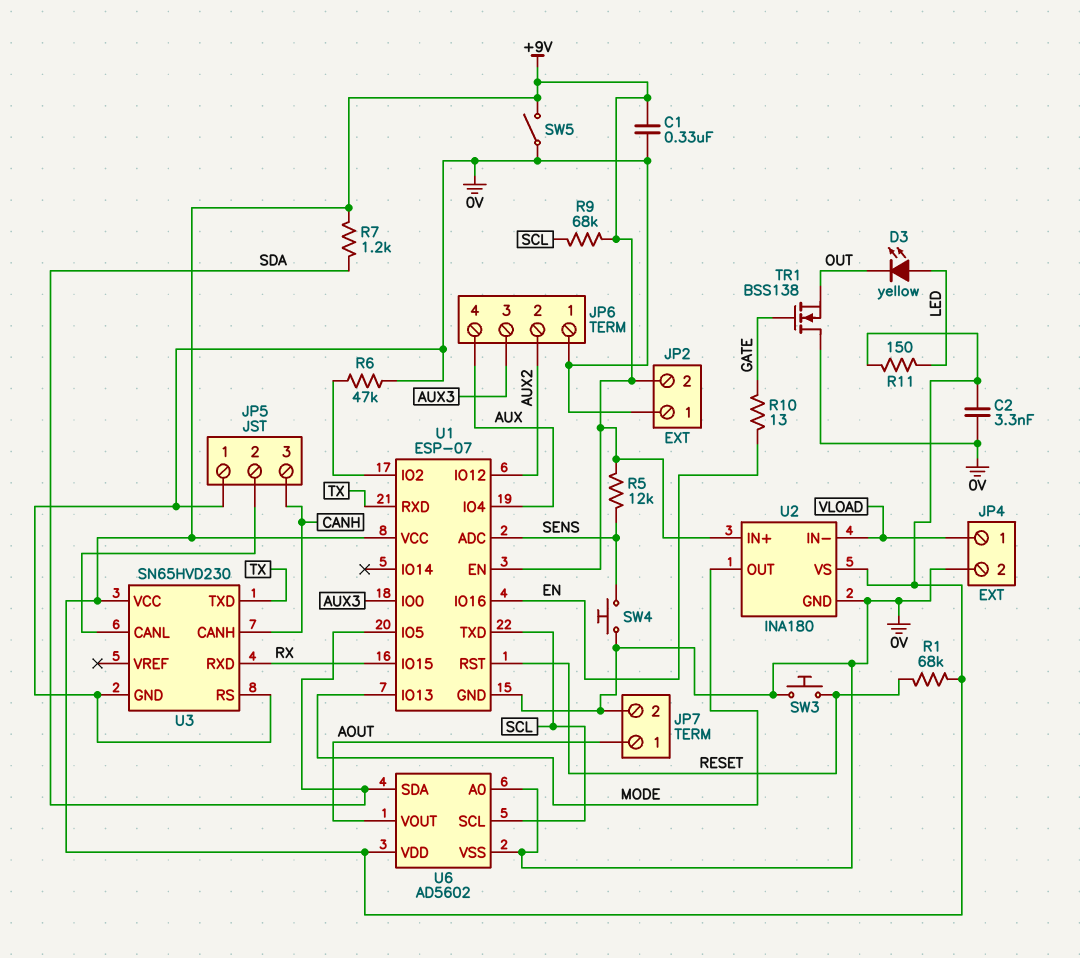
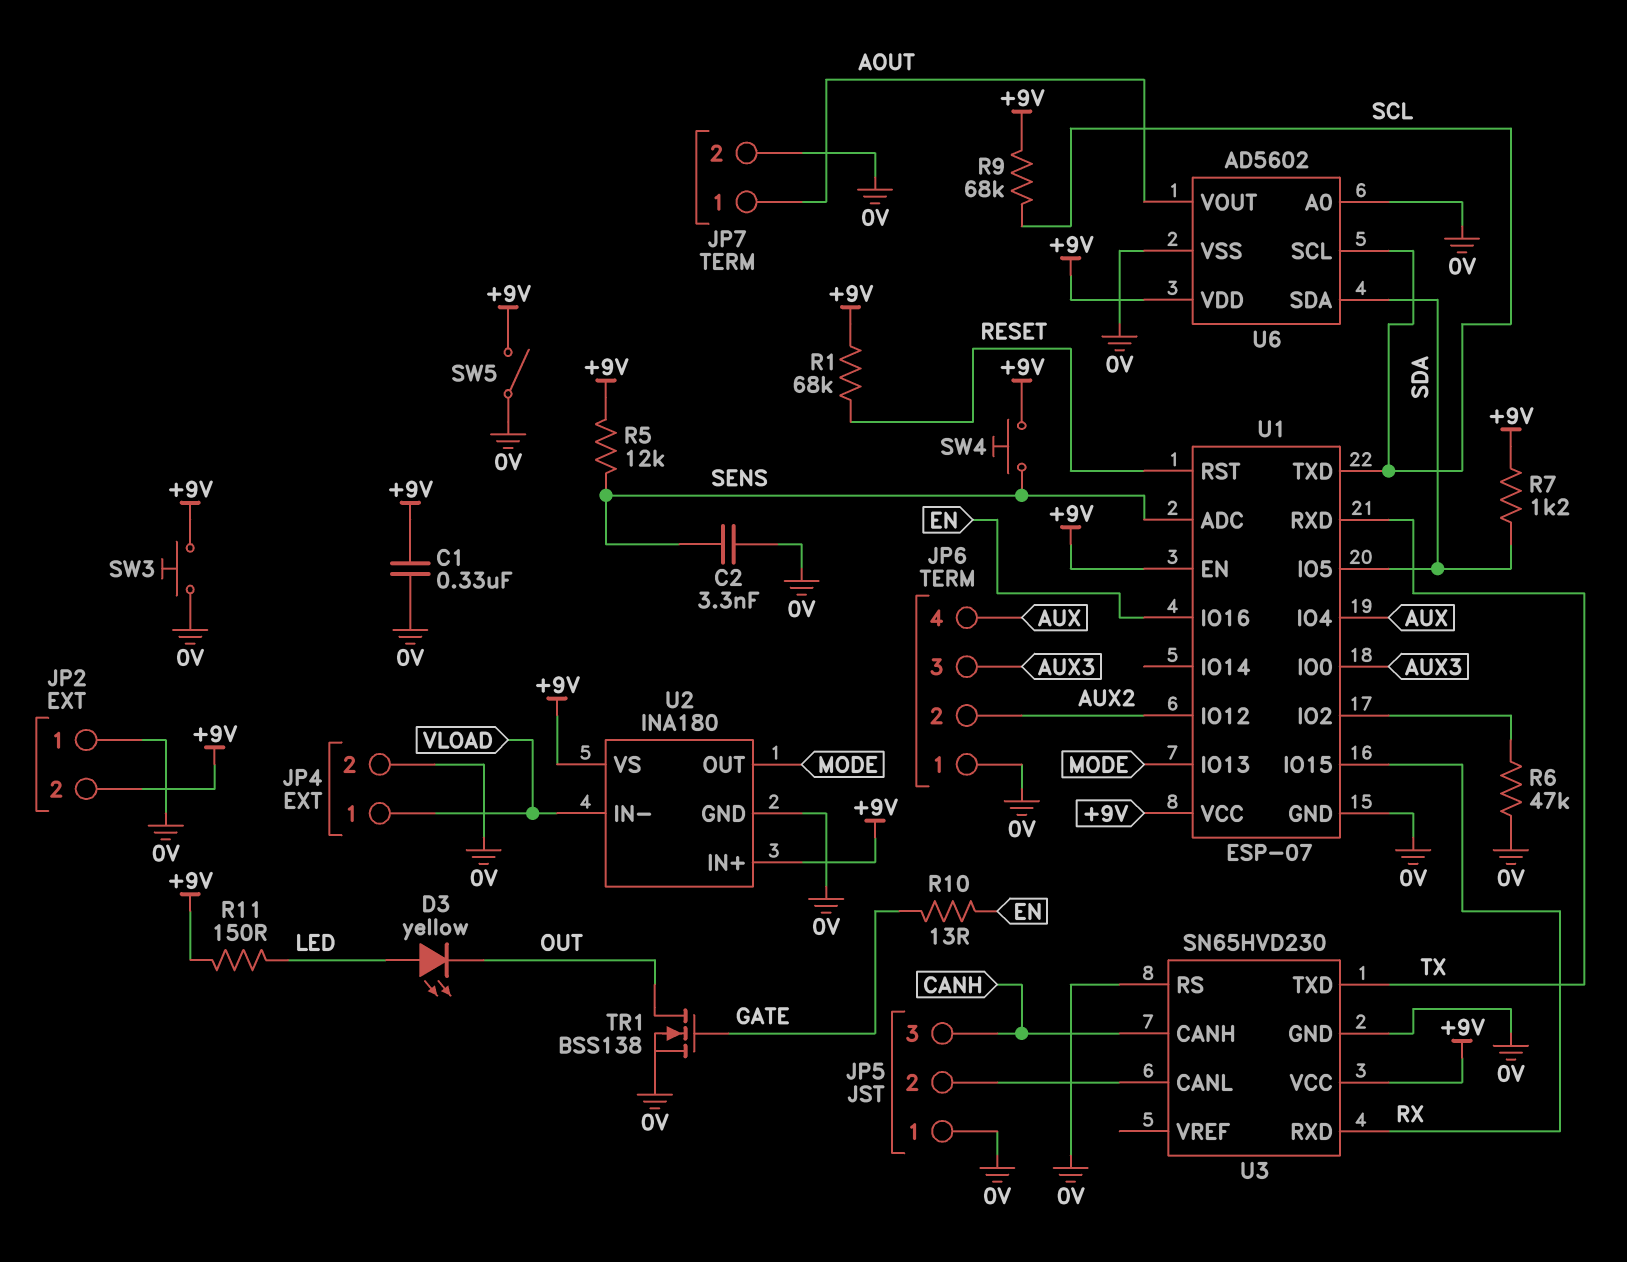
C2: 3.3nF (+9V, 0V) -> 3.3nF (0V, SENS)
SW3: button (0V, RESET) -> button (+9V, 0V)
SW4: button (0V, SENS) -> button (+9V, SENS)
TR1: NMOS BSS138 (G GATE, D 0V, S OUT) -> NMOS BSS138 (G GATE, D OUT, S 0V)

